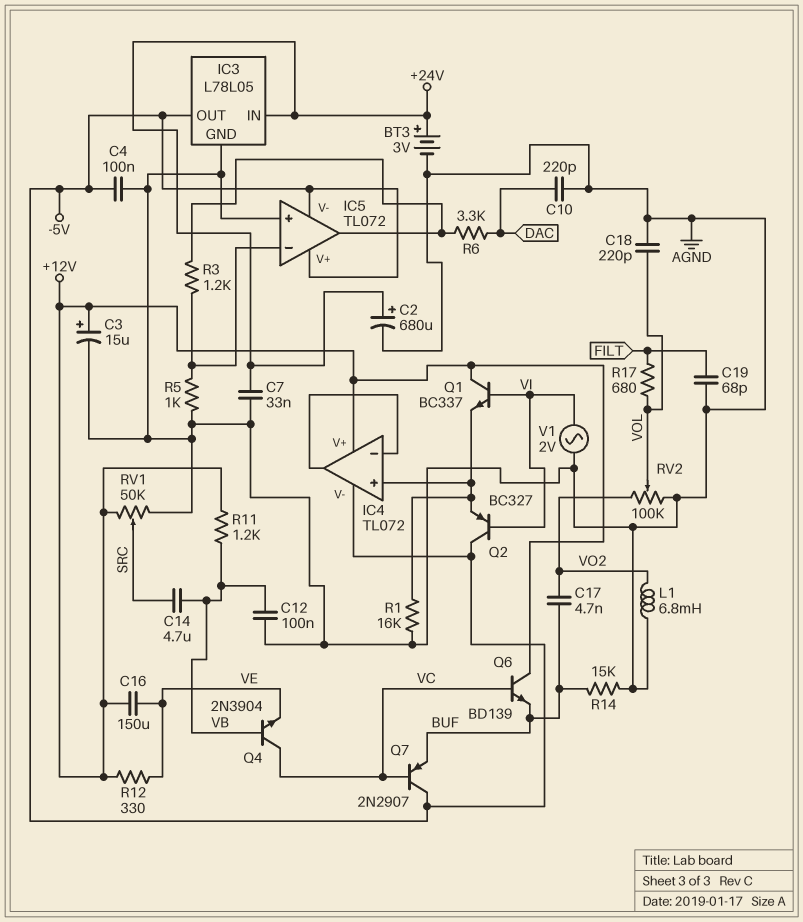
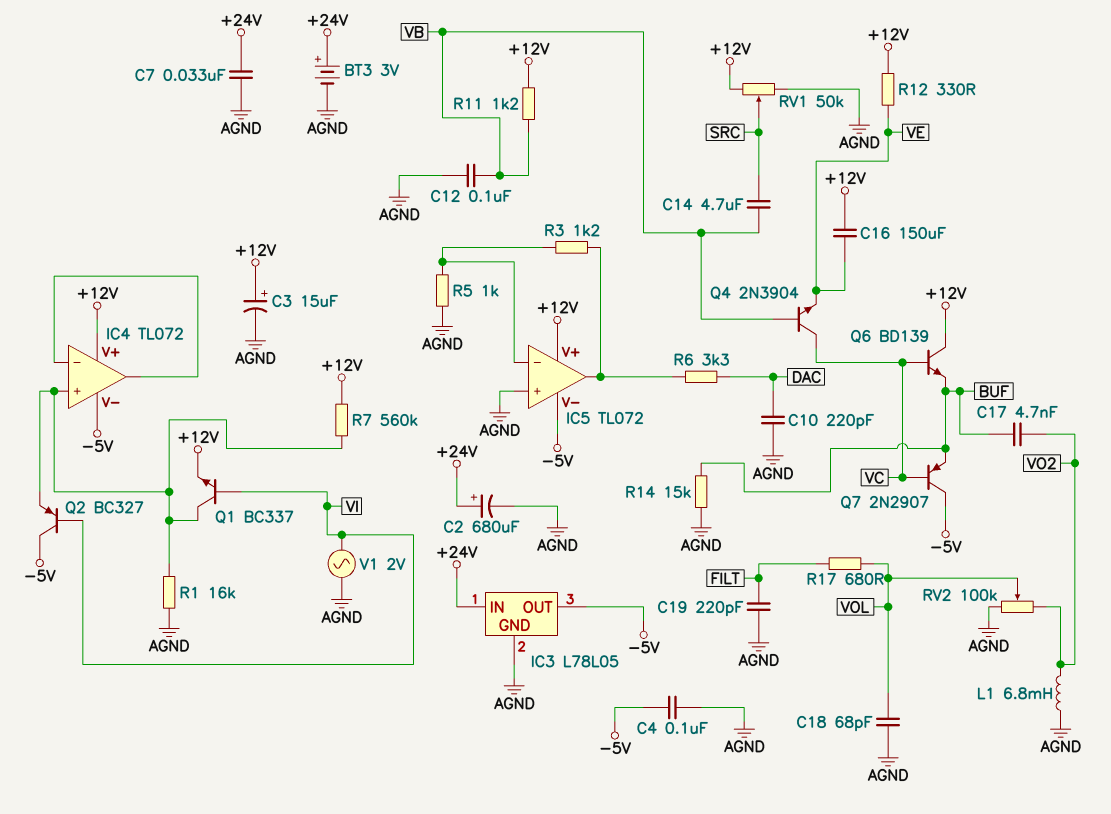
C18: 220pF (AGND, VOL) -> 68pF (AGND, VOL)
C19: 68pF (AGND, FILT) -> 220pF (AGND, FILT)
IC5 pin V+: -5V -> +12V
Q1: NPN BC337 (B VI, C +12V, E IC4/in+) -> NPN BC337 (B VI, C IC4/in+, E +12V)
R7: none -> 560k (+12V, IC4/in+)

